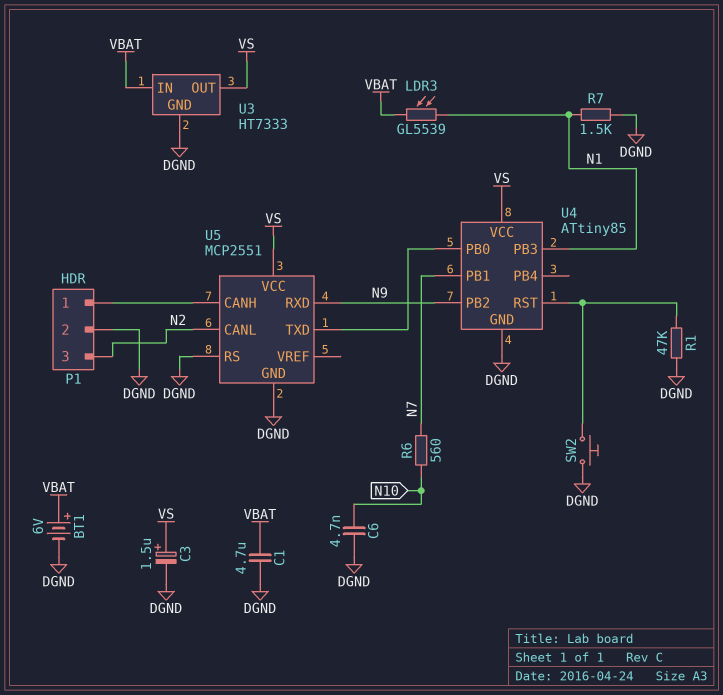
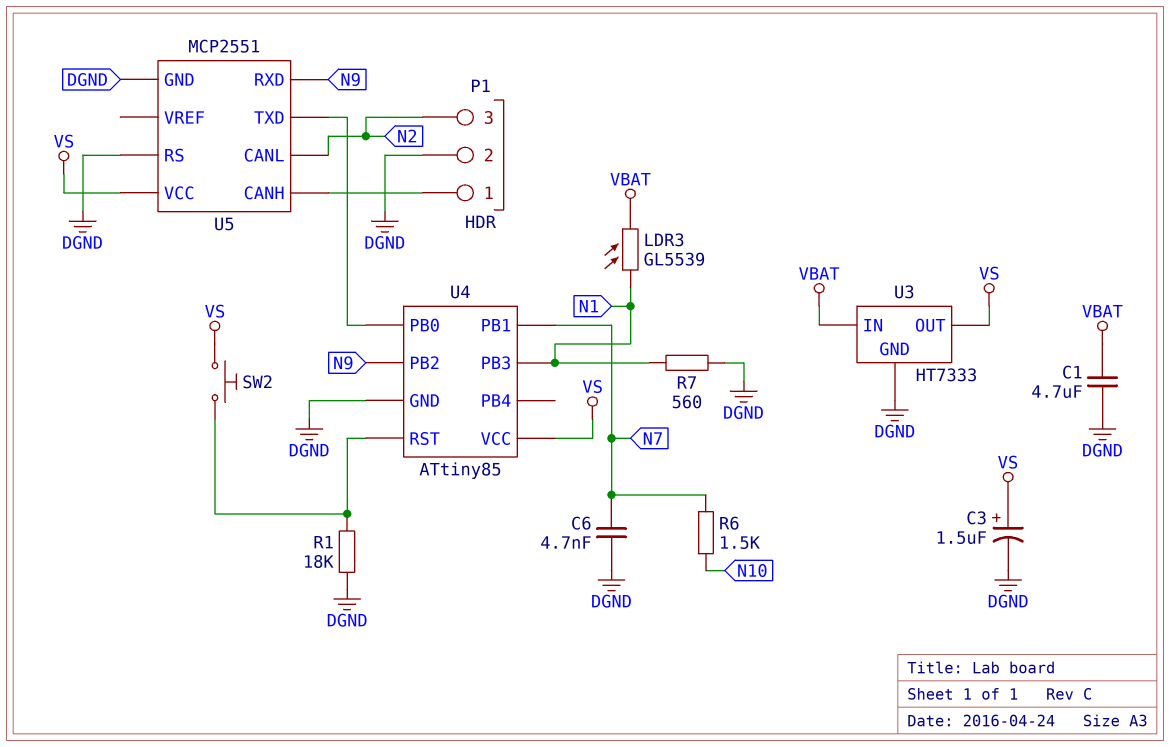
BT1: 6V (plus VBAT, minus DGND) -> none
C6: 4.7nF (DGND, N10) -> 4.7nF (DGND, N7)
R1: 47k (DGND, U4/RST) -> 18k (DGND, U4/RST)
R6: 560 (N7, N10) -> 1.5k (N7, N10)
R7: 1.5k (DGND, N1) -> 560 (DGND, N1)
SW2: button (DGND, U4/RST) -> button (U4/RST, VS)

